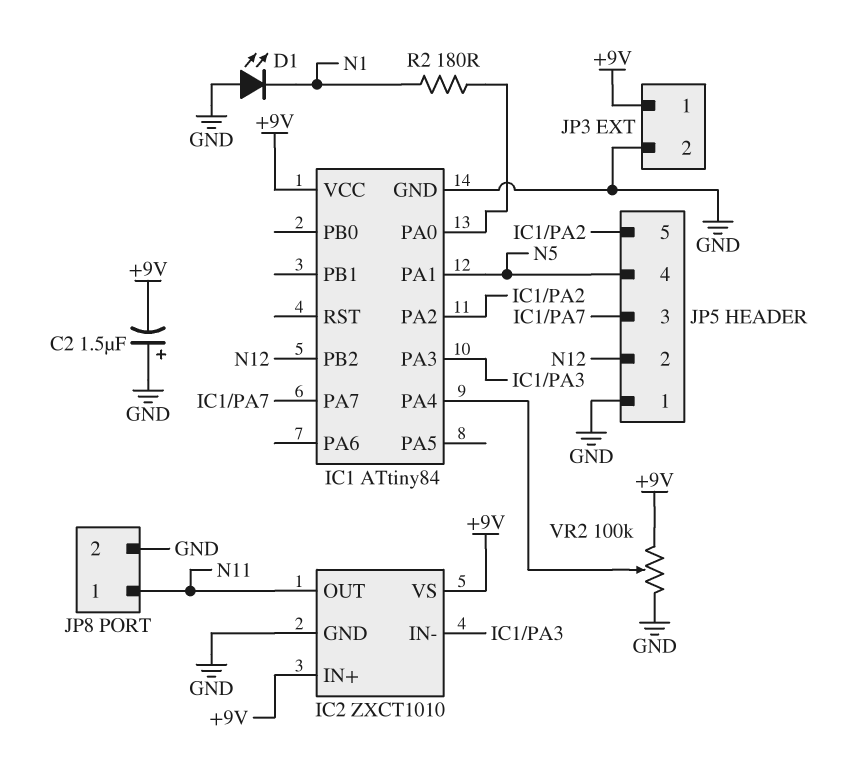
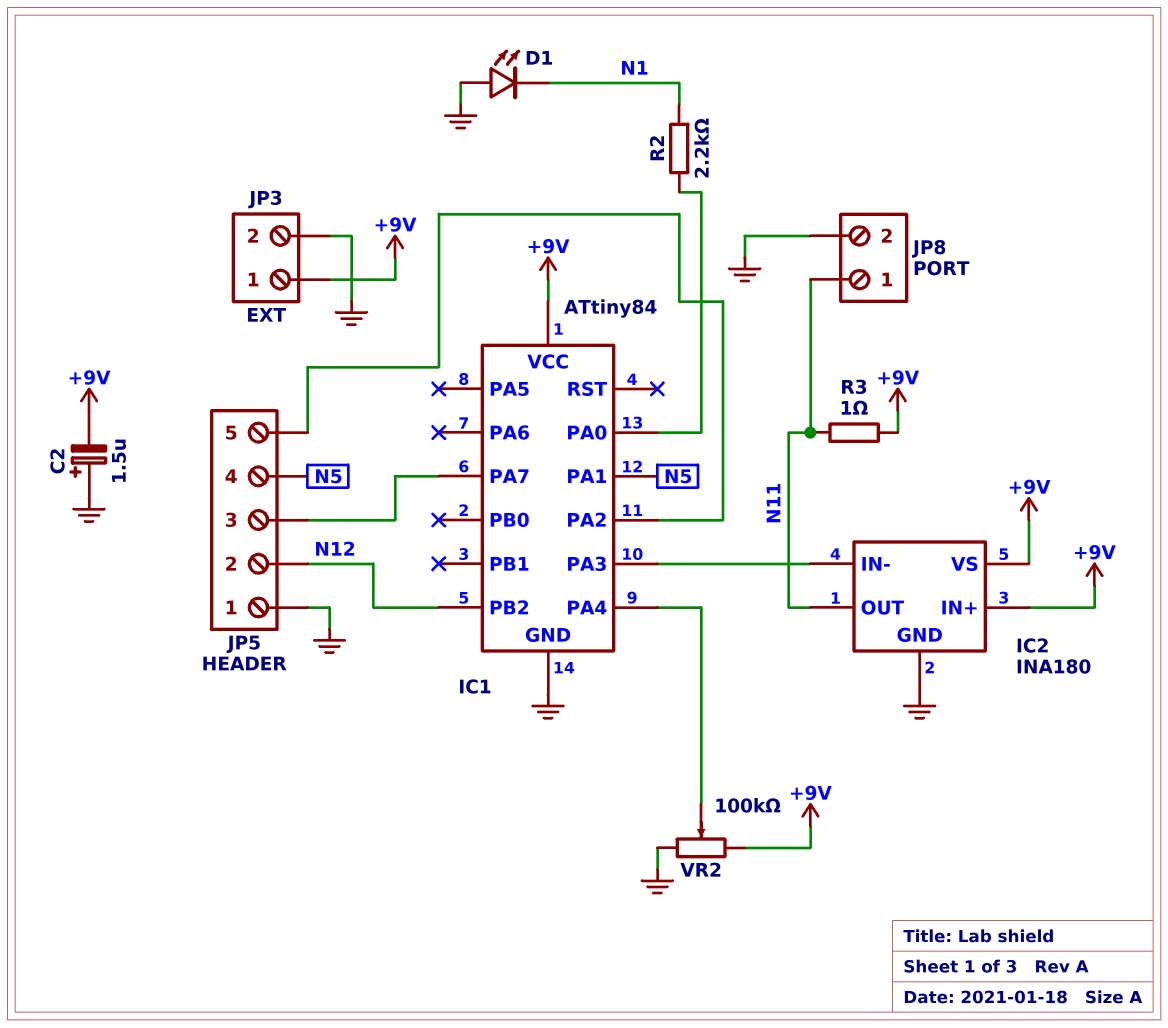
IC2: ZXCT1010 -> INA180
R2: 180 (IC1/PA0, N1) -> 2.2k (IC1/PA0, N1)
R3: none -> 1 (+9V, N11)

